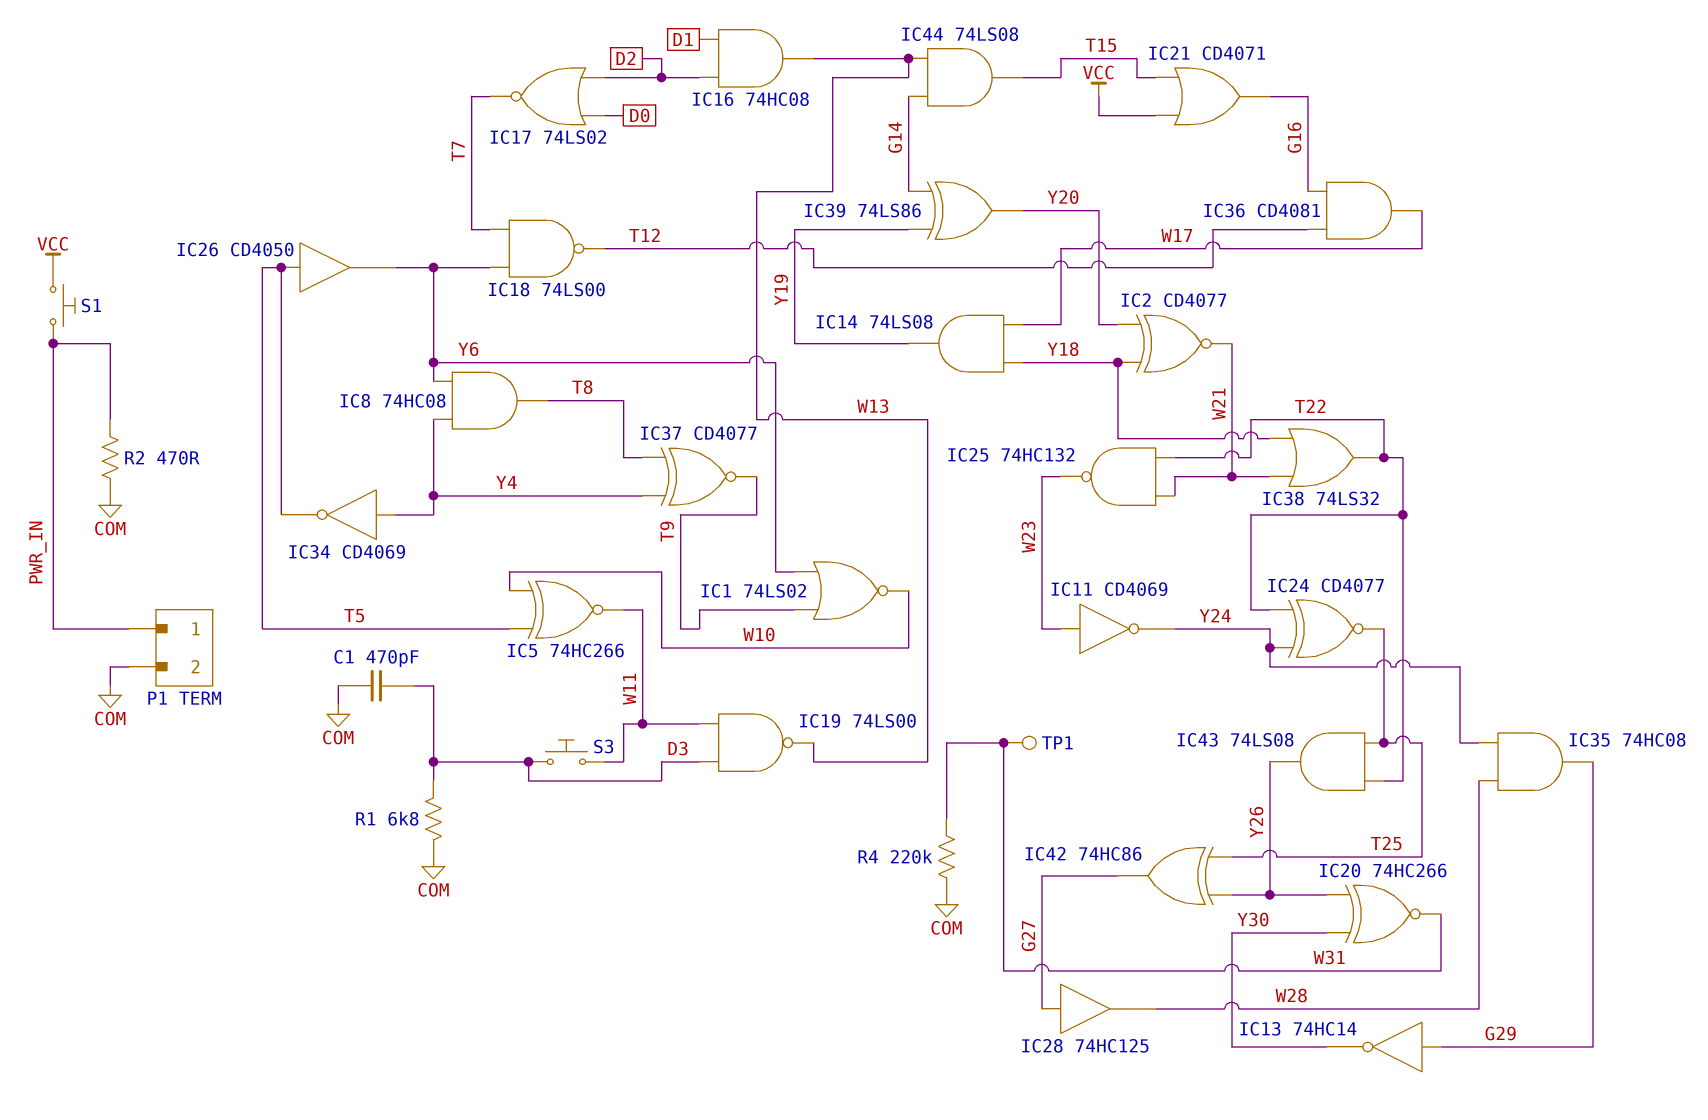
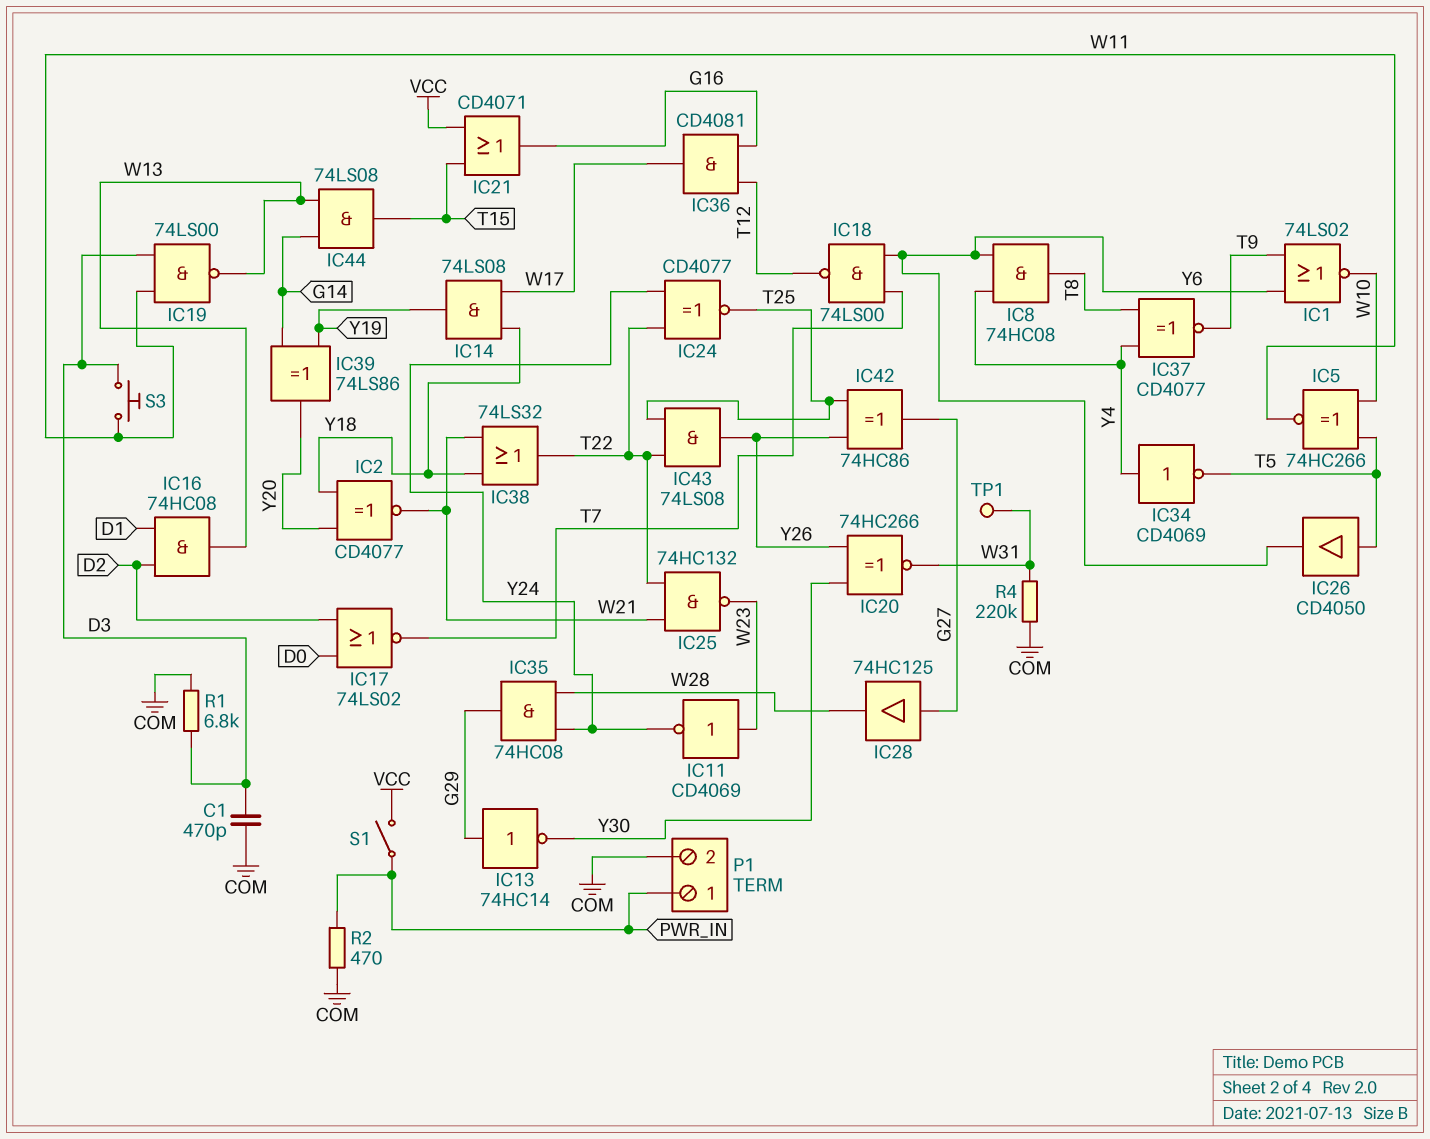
S1: button (PWR_IN, VCC) -> switch (PWR_IN, VCC)

